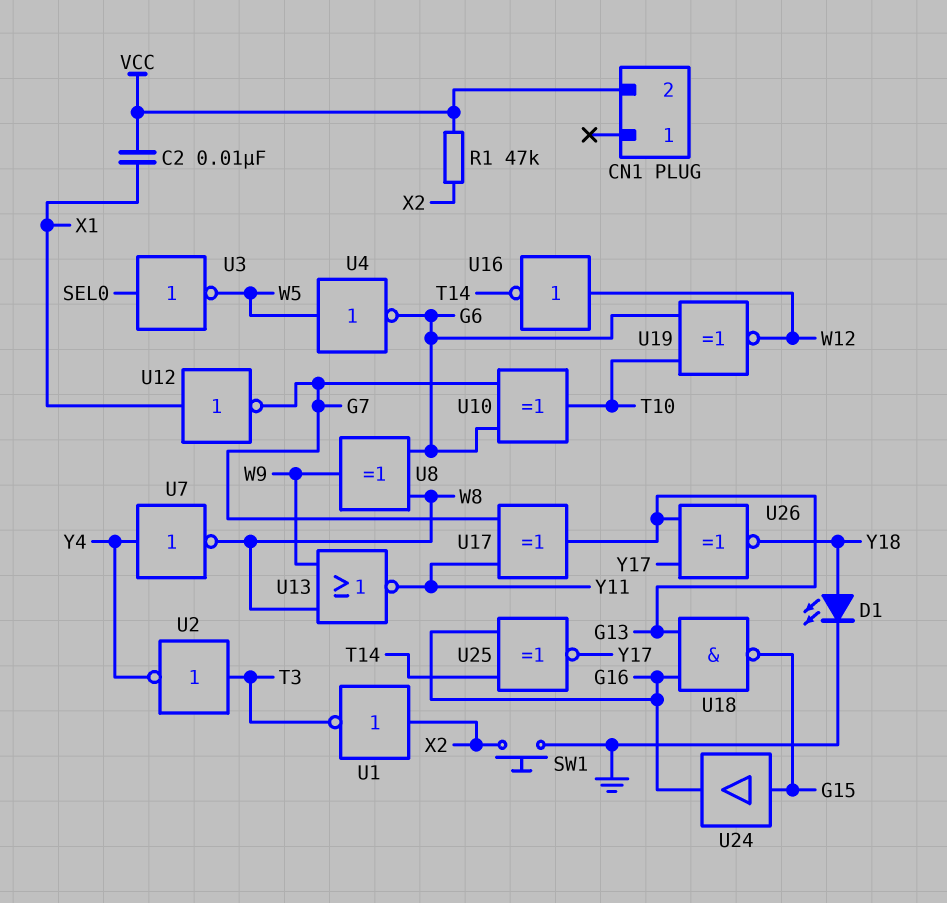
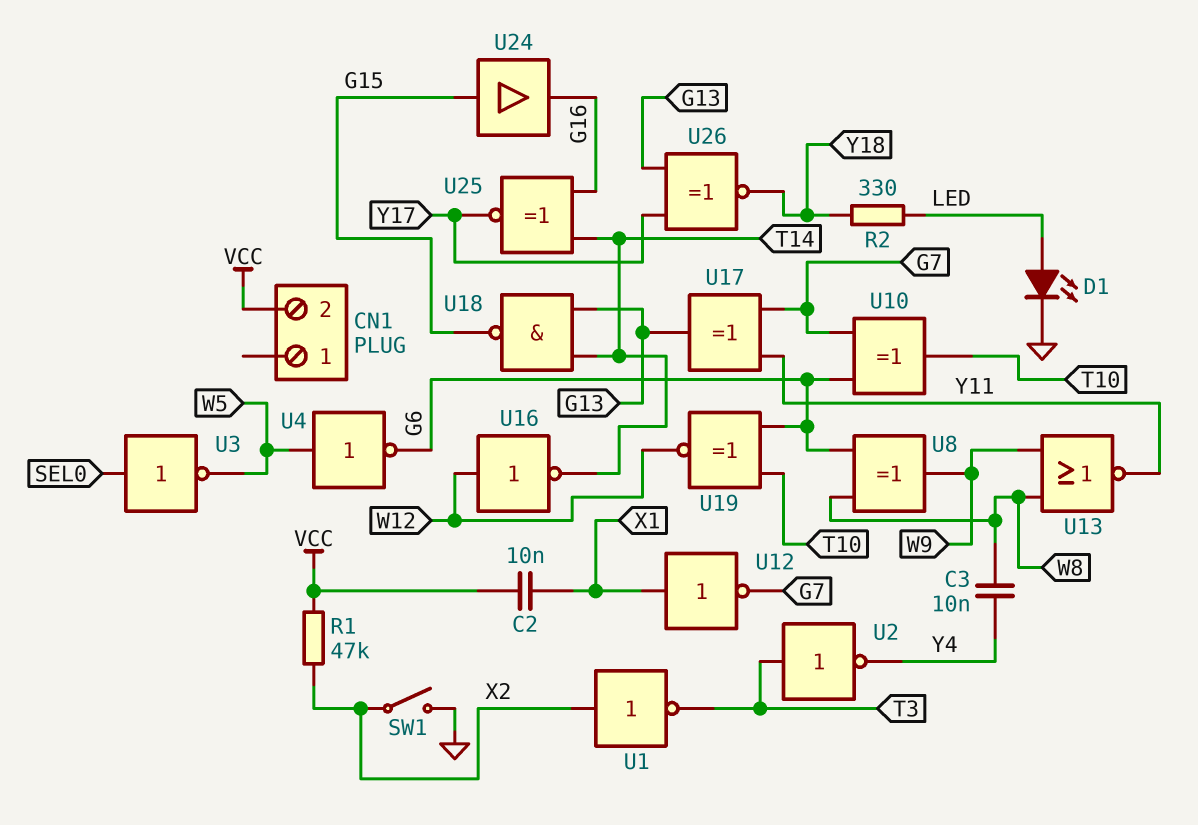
C3: none -> 10nF (W8, Y4)
D1: LED (A Y18, K GND) -> LED (A LED, K GND)
R2: none -> 330 (LED, Y18)
SW1: button (GND, X2) -> switch (GND, X2)
U7: NOT (in Y4, out W8) -> none
U18: NAND (in G13, in G16, out G15) -> NAND (in G13, in T14, out G15)

